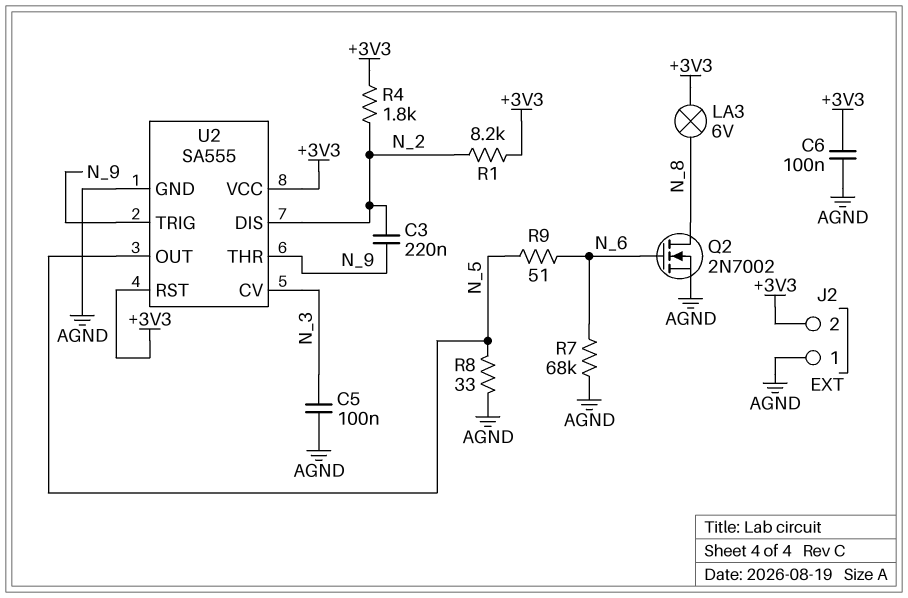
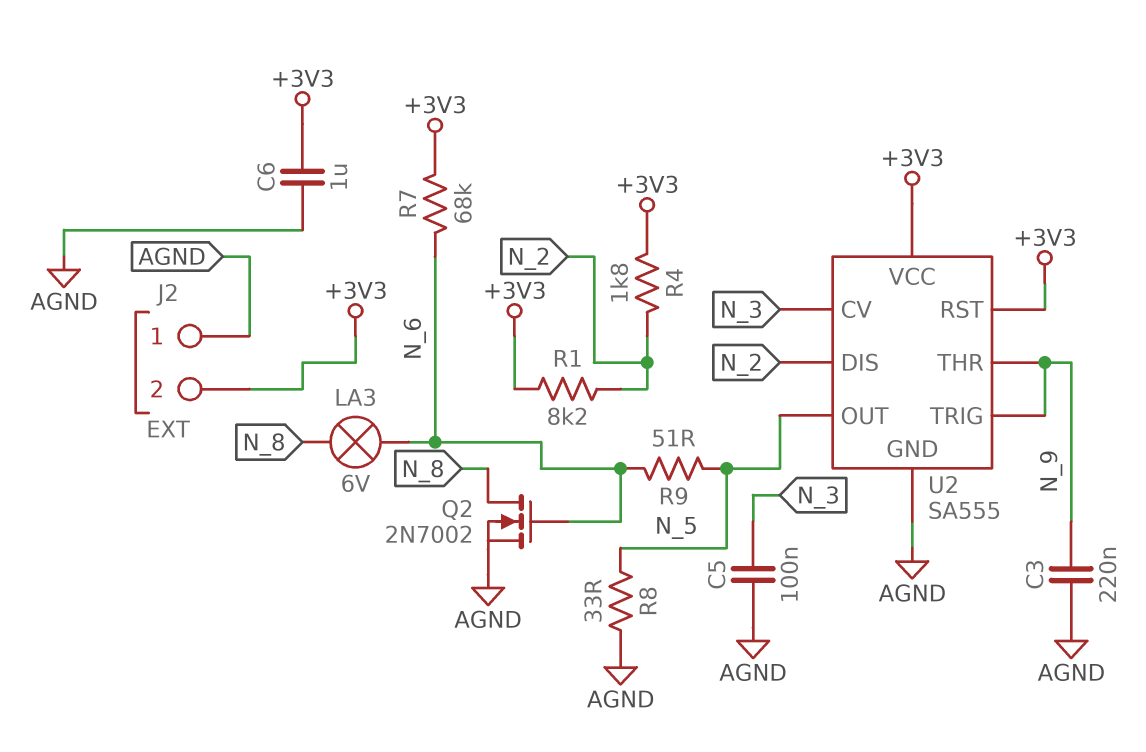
C3: 220nF (N_2, N_9) -> 220nF (AGND, N_9)
C6: 100nF (+3V3, AGND) -> 1uF (+3V3, AGND)
LA3: lamp 6V (+3V3, N_8) -> lamp 6V (N_6, N_8)
R7: 68k (AGND, N_6) -> 68k (+3V3, N_6)

